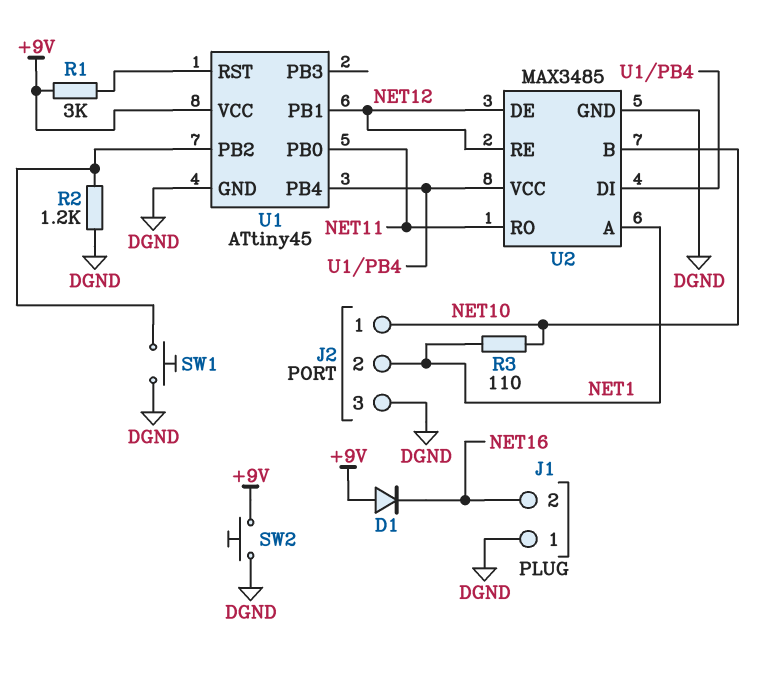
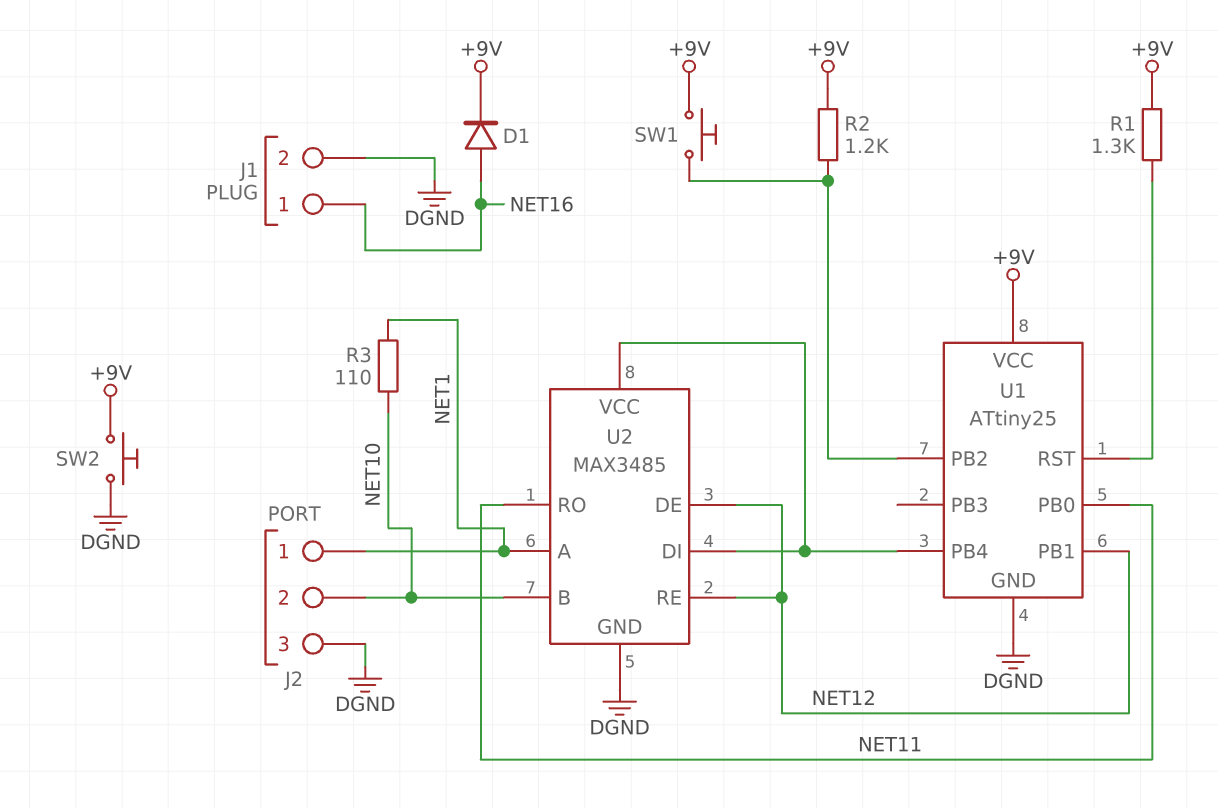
D1: diode (A +9V, K NET16) -> diode (A NET16, K +9V)
J1 pin 1: DGND -> NET16
J1 pin 2: NET16 -> DGND
J2 pin 1: NET10 -> NET1
J2 pin 2: NET1 -> NET10
R1: 3k (+9V, U1/RST) -> 1.3k (+9V, U1/RST)
R2: 1.2k (DGND, U1/PB2) -> 1.2k (+9V, U1/PB2)
SW1: button (DGND, U1/PB2) -> button (+9V, U1/PB2)
U1: ATtiny45 -> ATtiny25

